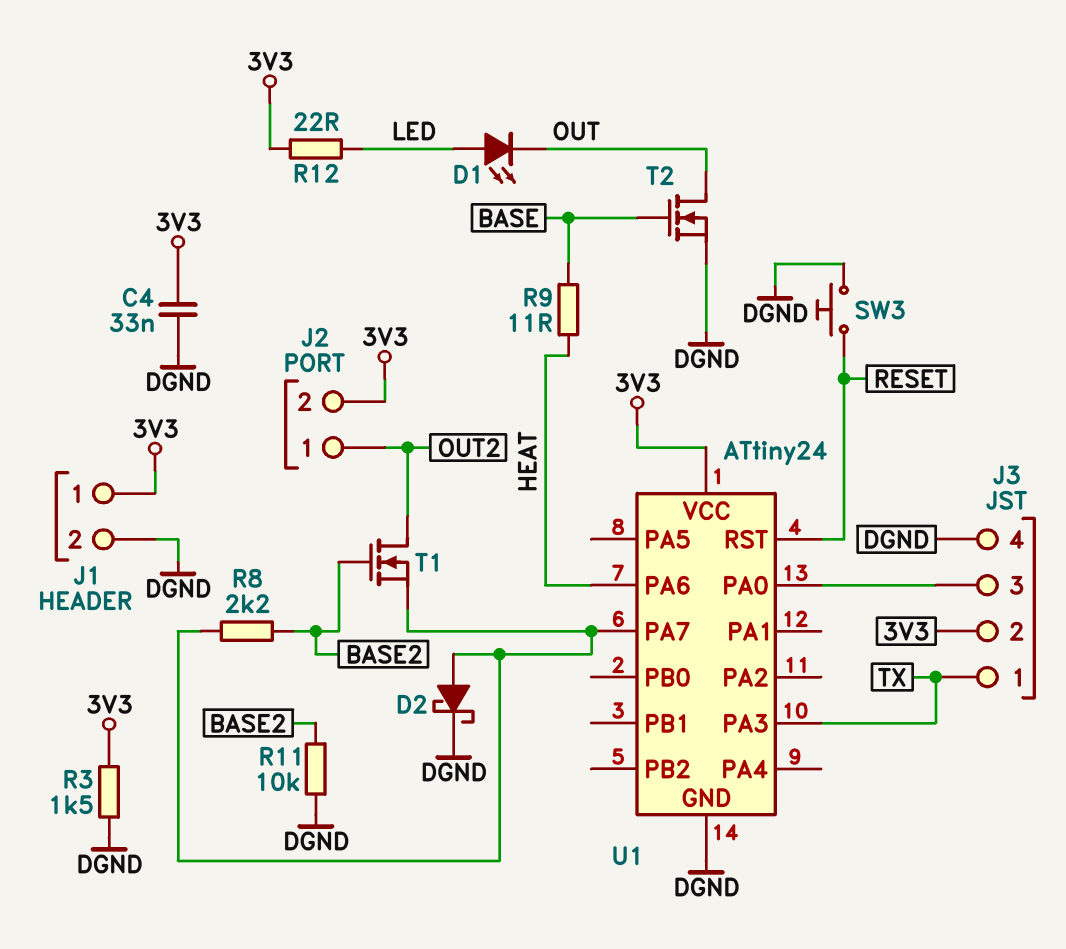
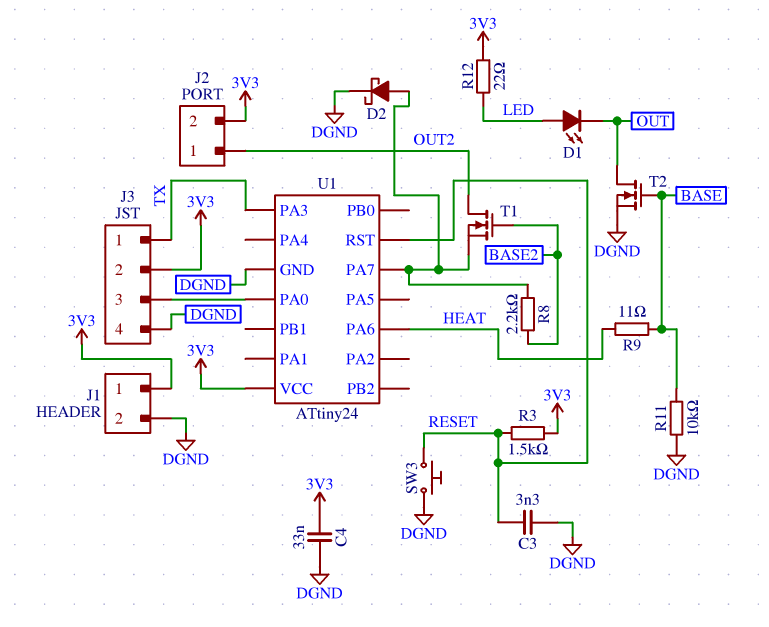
C3: none -> 3.3nF (DGND, RESET)
R3: 1.5k (3V3, DGND) -> 1.5k (3V3, RESET)
R11: 10k (BASE2, DGND) -> 10k (BASE, DGND)

